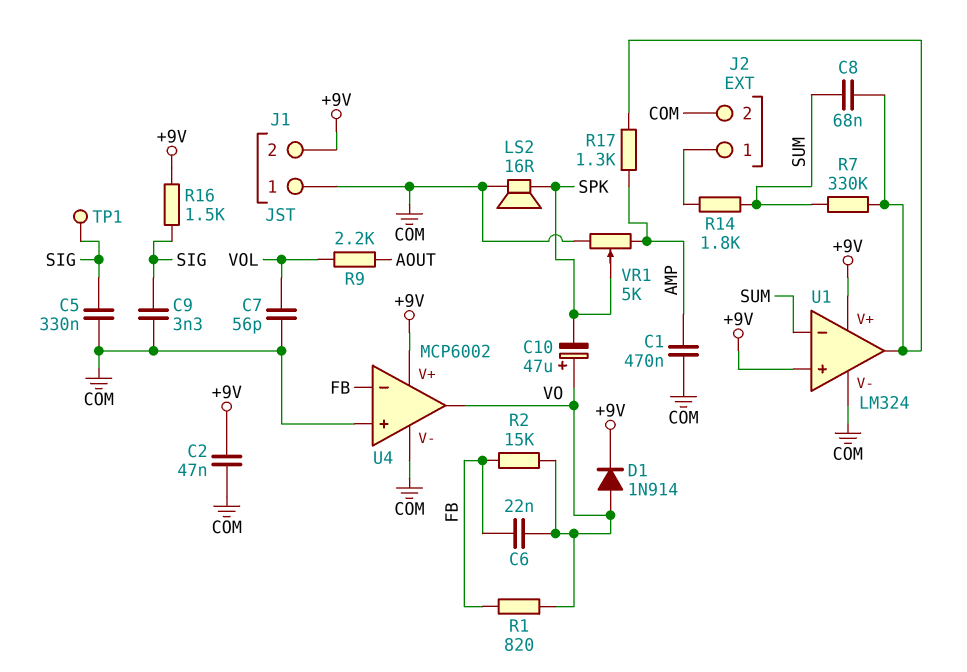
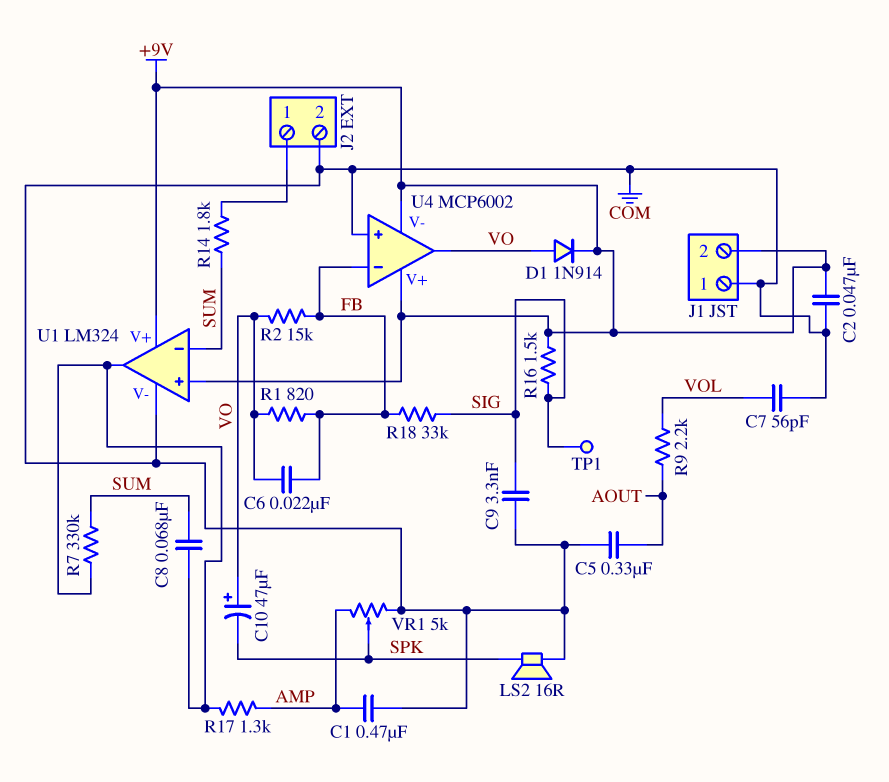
C5: 330nF (COM, SIG) -> 330nF (AOUT, COM)
R18: none -> 33k (FB, SIG)
U4 pin V-: COM -> +9V

